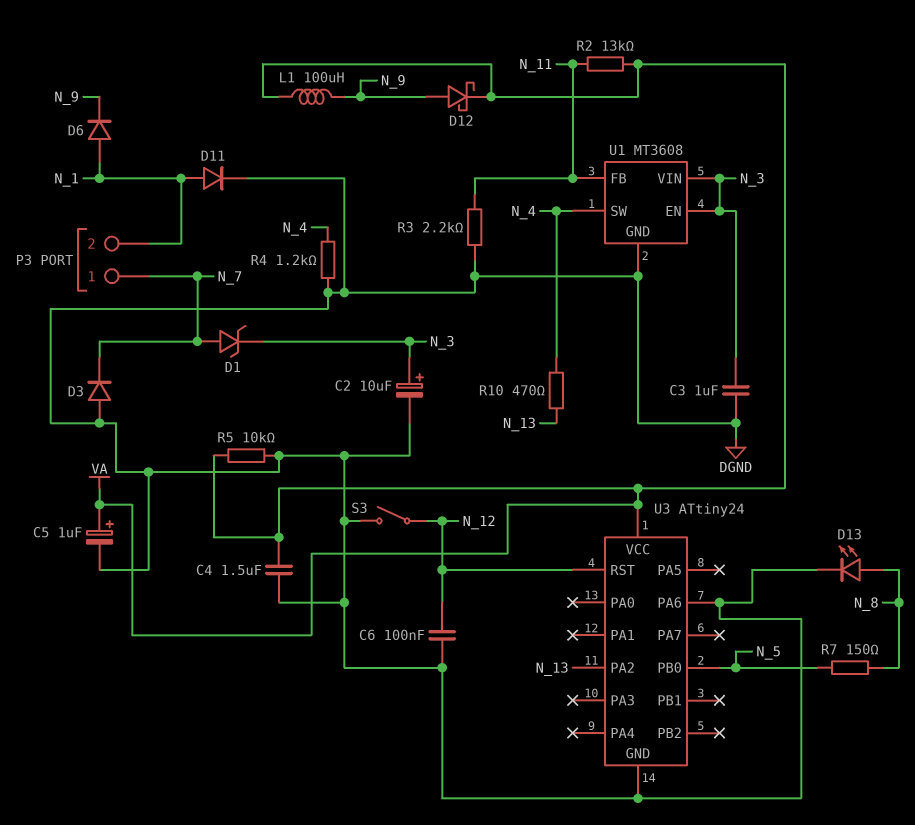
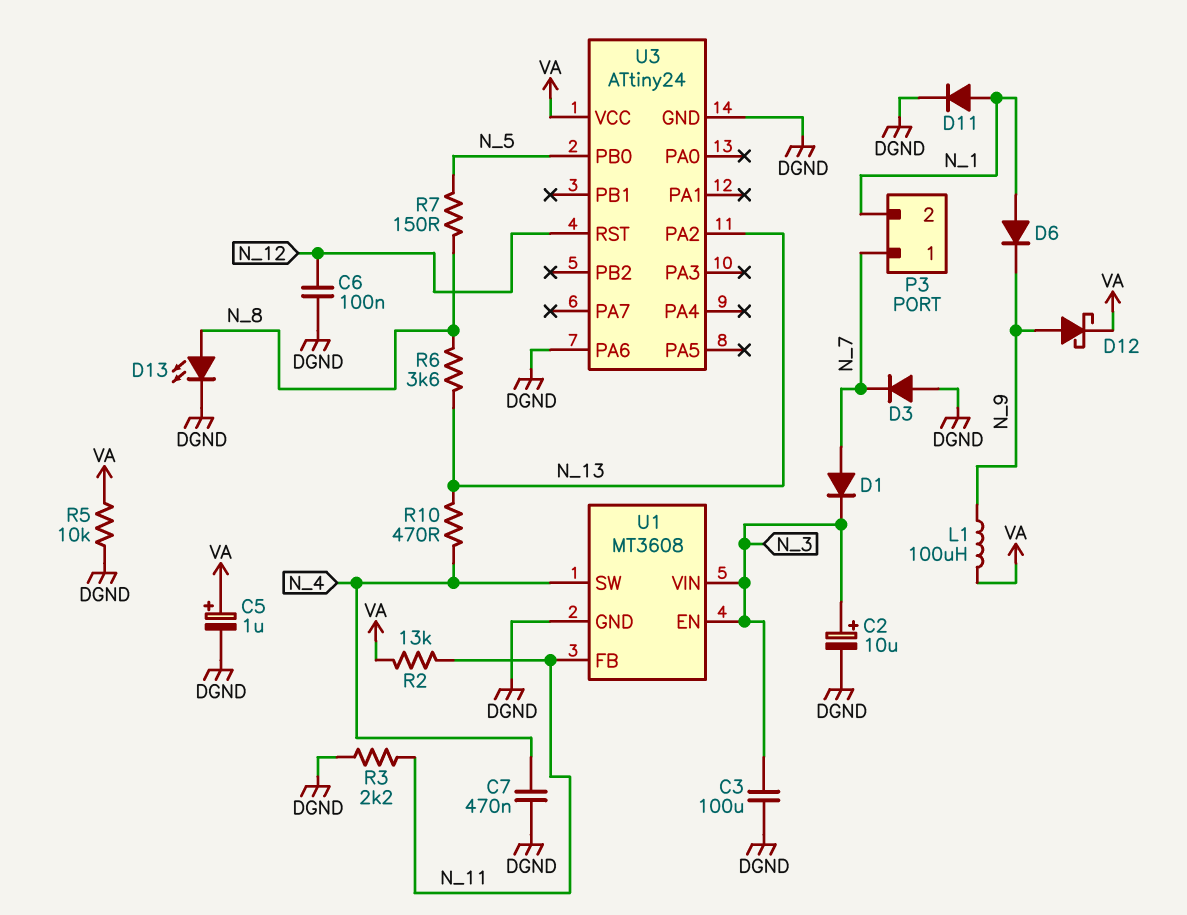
C3: 1uF (DGND, N_3) -> 100uF (DGND, N_3)
C4: 1.5uF (DGND, VA) -> none
C7: none -> 470nF (DGND, N_4)
D1: zener (A N_7, K N_3) -> diode (A N_7, K N_3)
R4: 1.2k (DGND, N_4) -> none
R6: none -> 3.6k (N_8, N_13)
S3: switch (DGND, N_12) -> none

